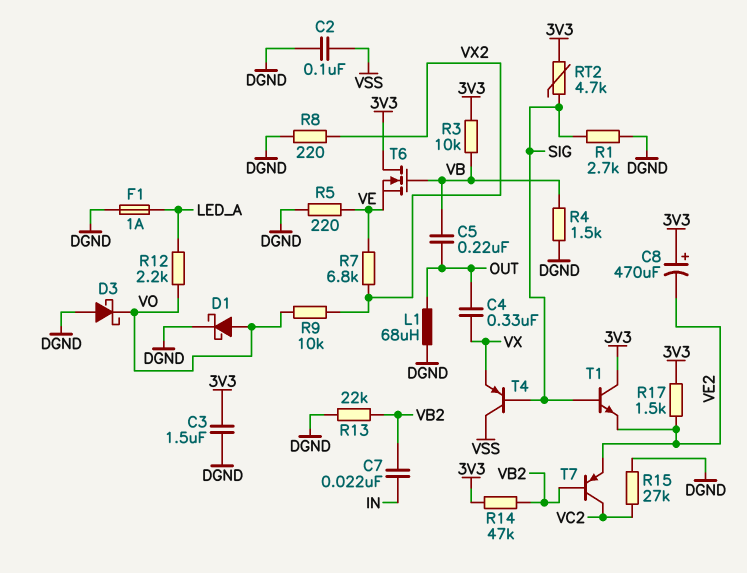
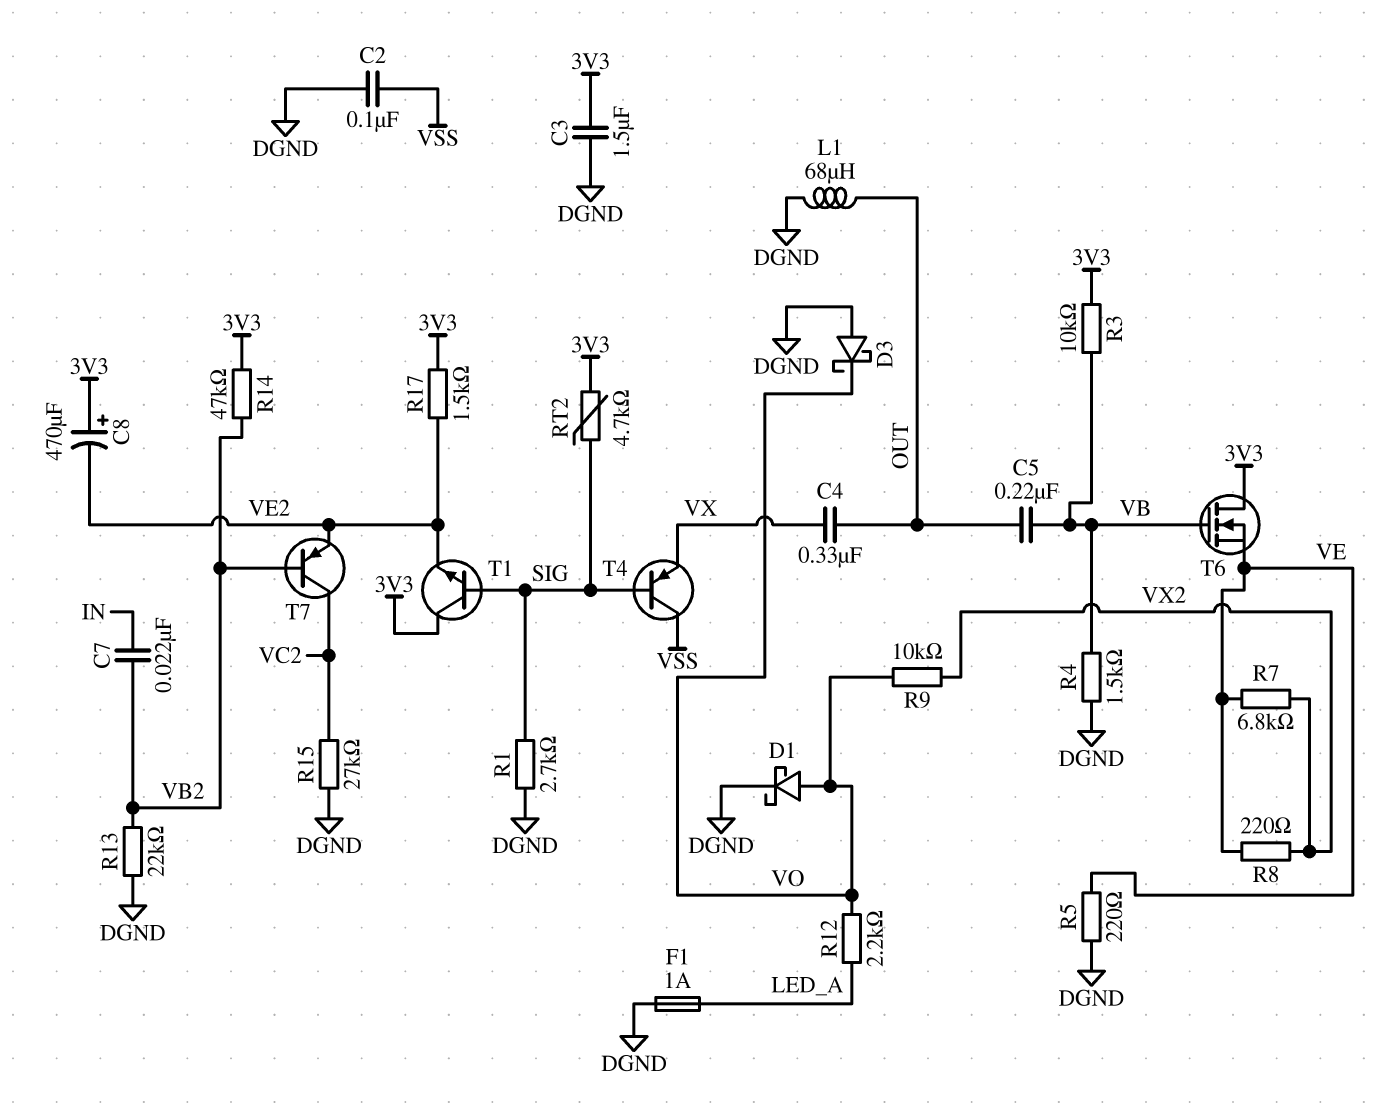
R8: 220 (DGND, VX2) -> 220 (VE, VX2)

